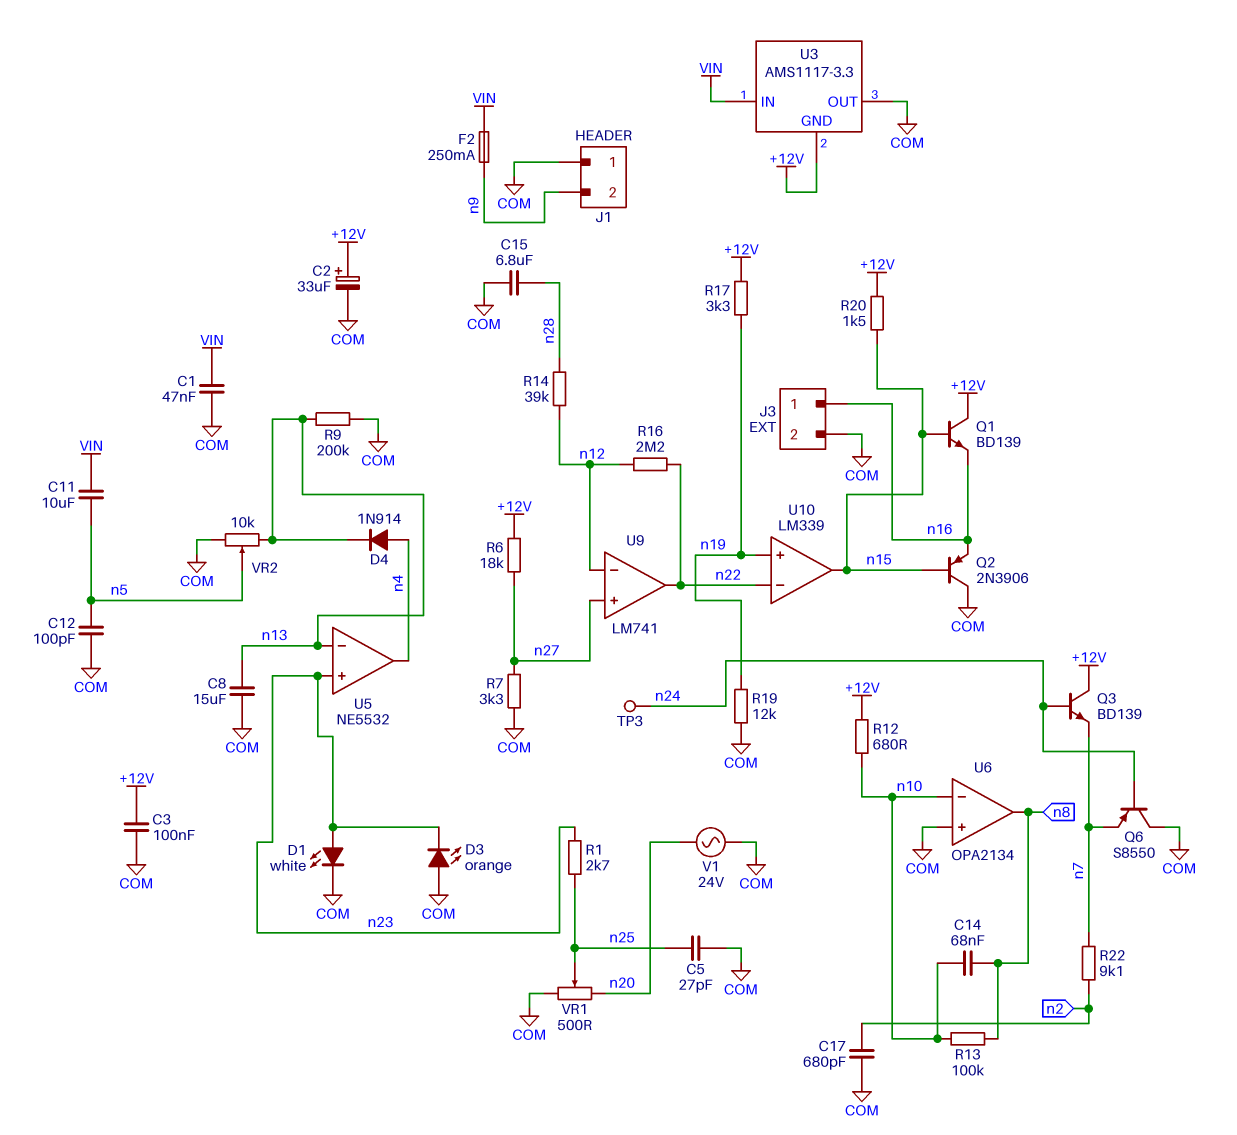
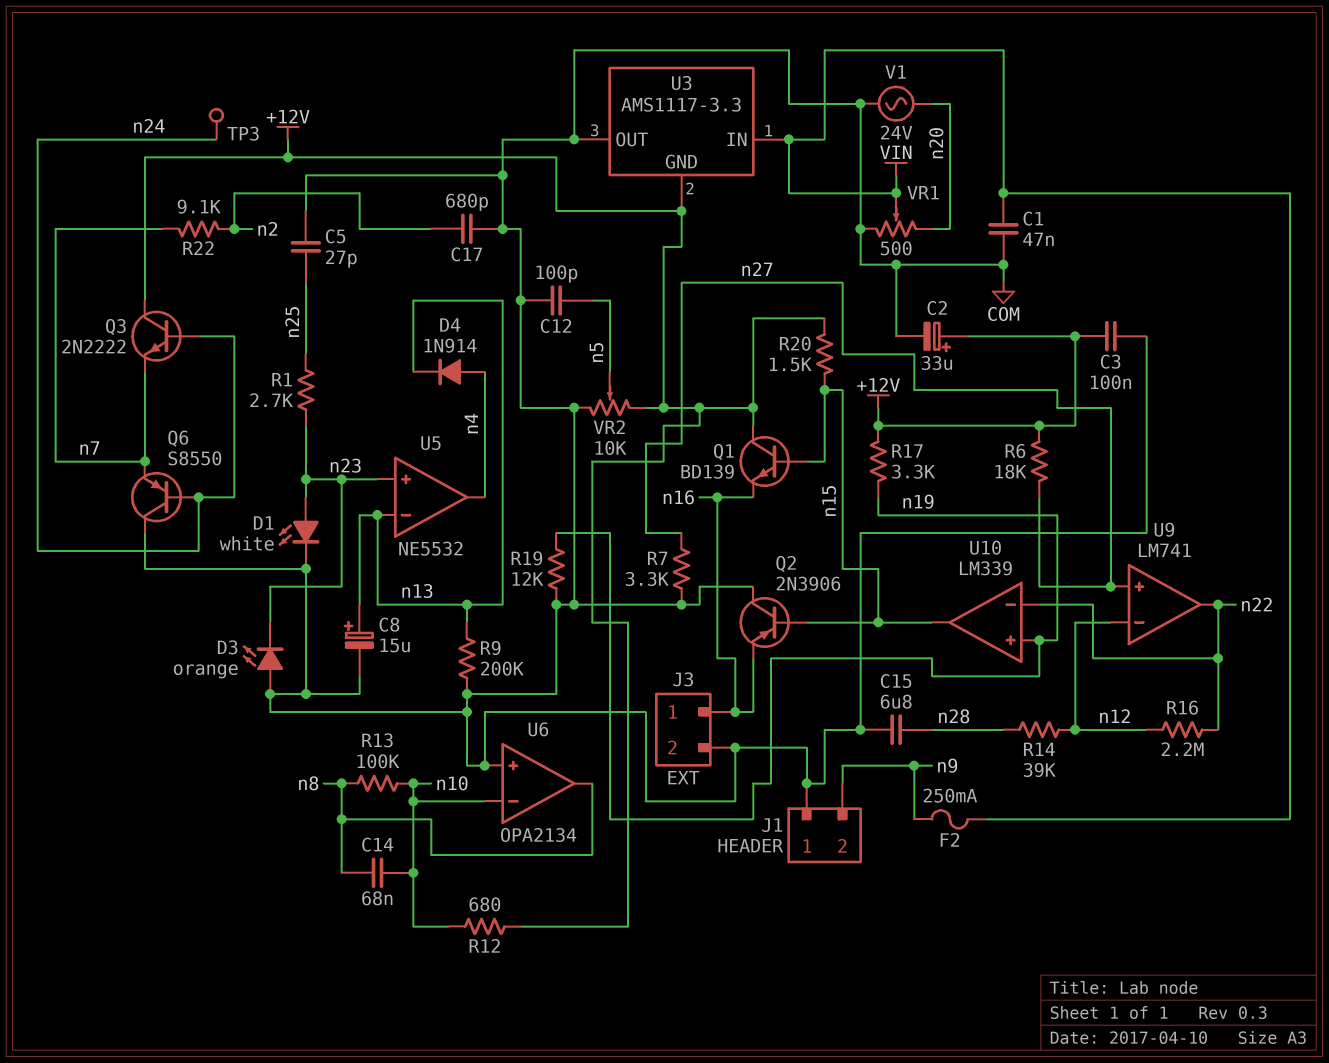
C8: 15uF (COM, n13) -> 15uF (plus n13, minus COM)
C11: 10uF (VIN, n5) -> none
Q3: NPN BD139 (B n24, C +12V, E n7) -> NPN 2N2222 (B n24, C +12V, E n7)
VR1: 500 (COM, n20, wiper n25) -> 500 (COM, n20, wiper VIN)
VR2: 10k (COM, n13, wiper n5) -> 10k (+12V, COM, wiper n5)

